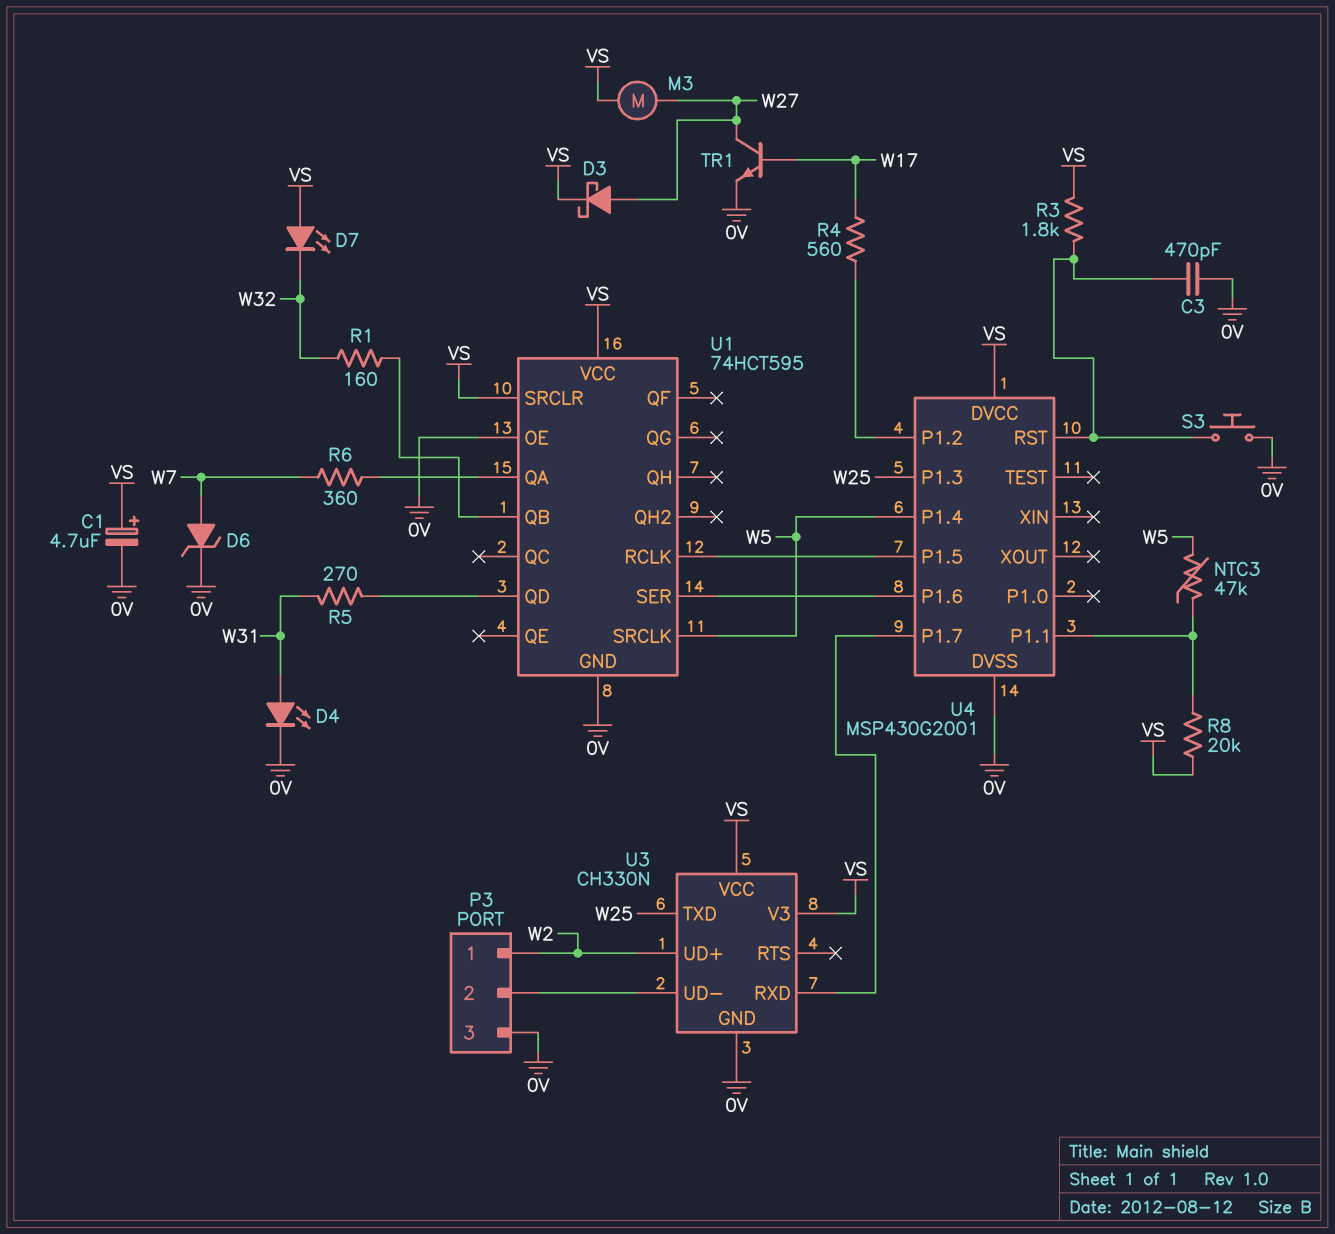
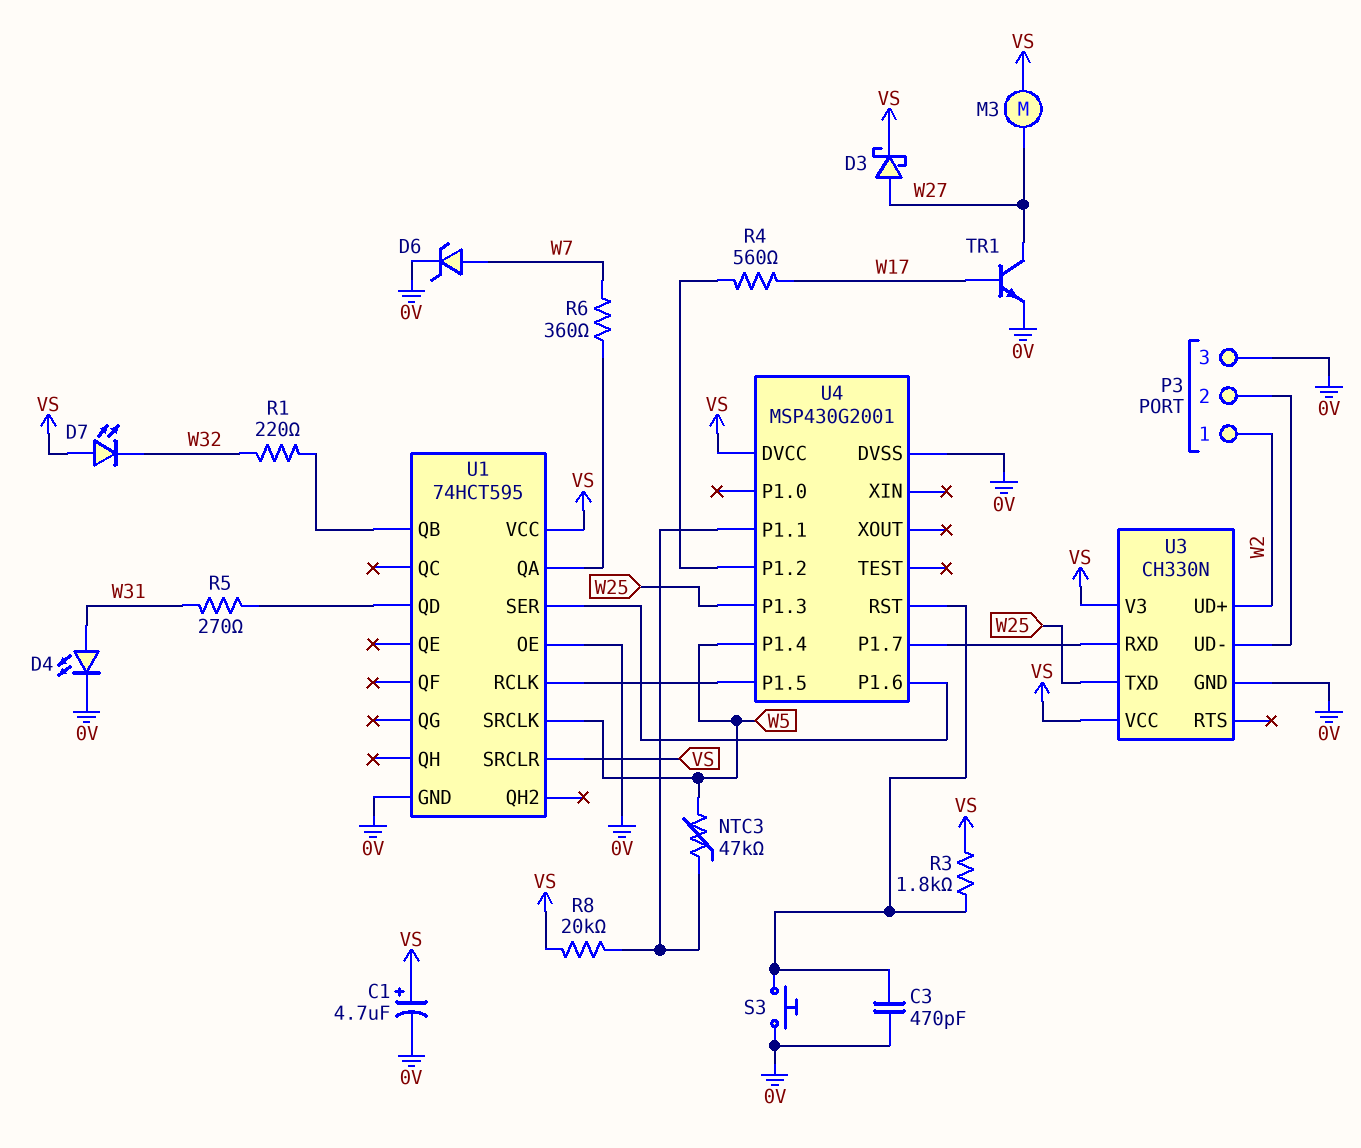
R1: 160 (U1/QB, W32) -> 220 (U1/QB, W32)

